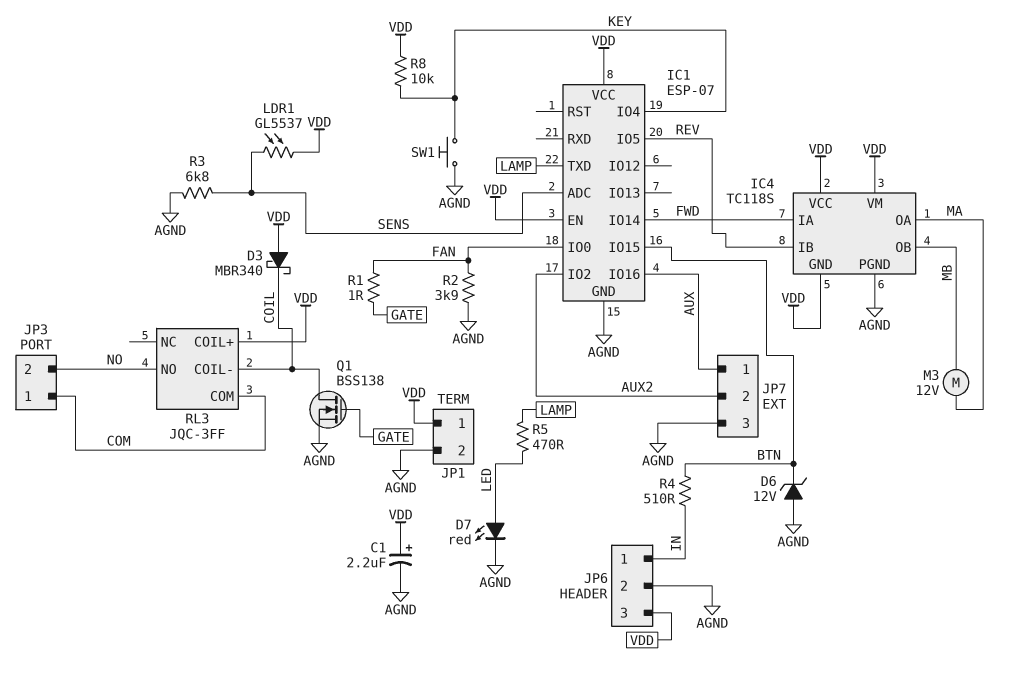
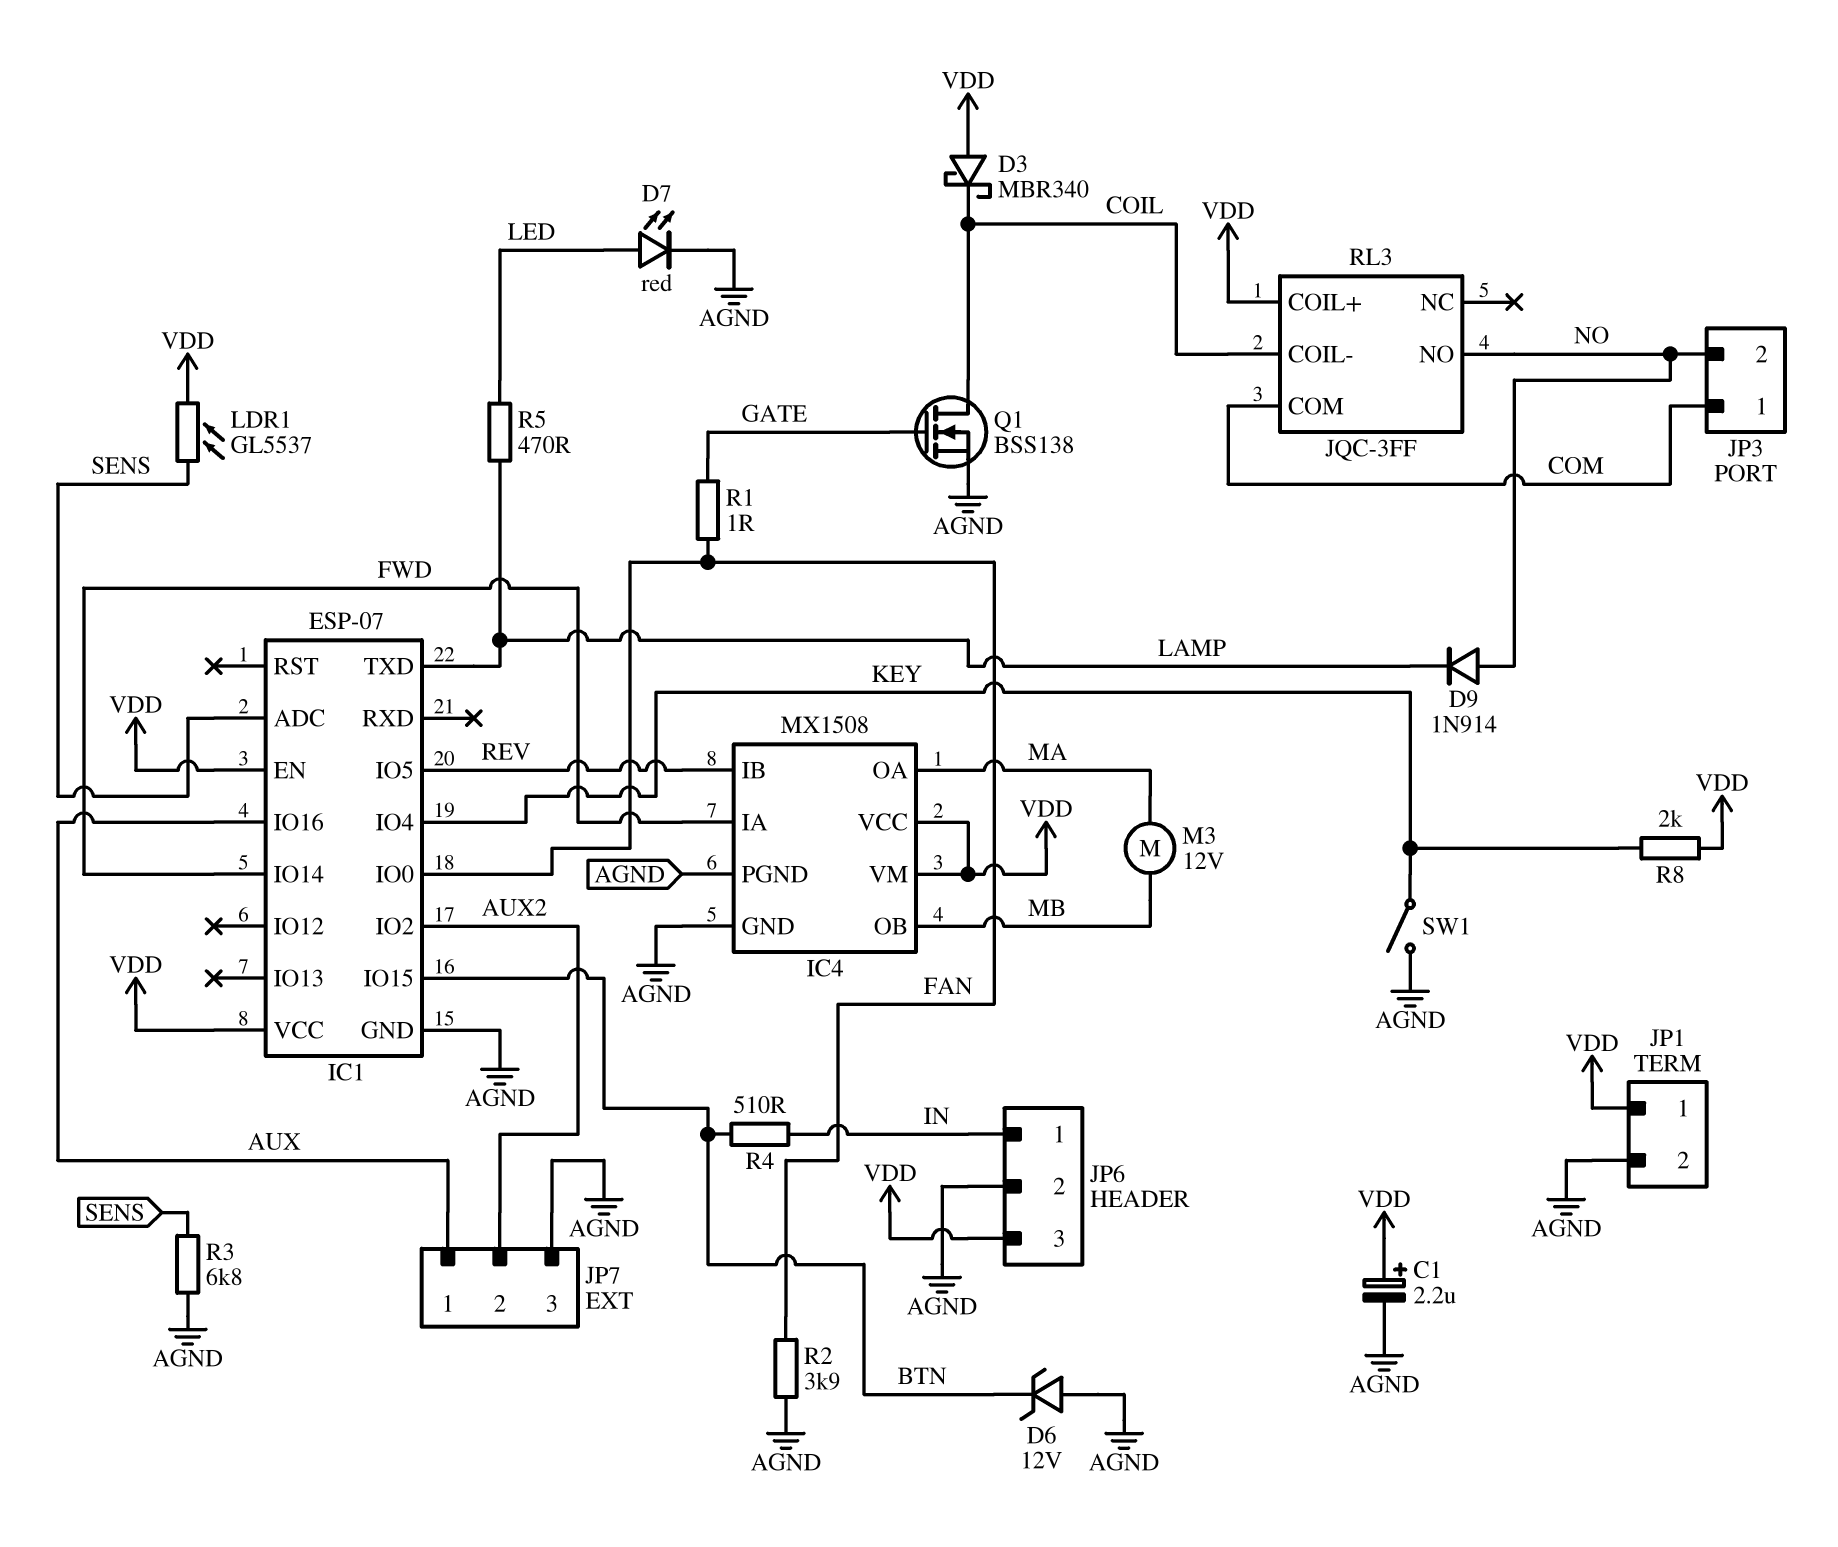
D9: none -> diode 1N914 (A NO, K LAMP)
IC4: TC118S -> MX1508
IC4 pin GND: VDD -> AGND
R8: 10k (KEY, VDD) -> 2k (KEY, VDD)
SW1: button (AGND, KEY) -> switch (AGND, KEY)

